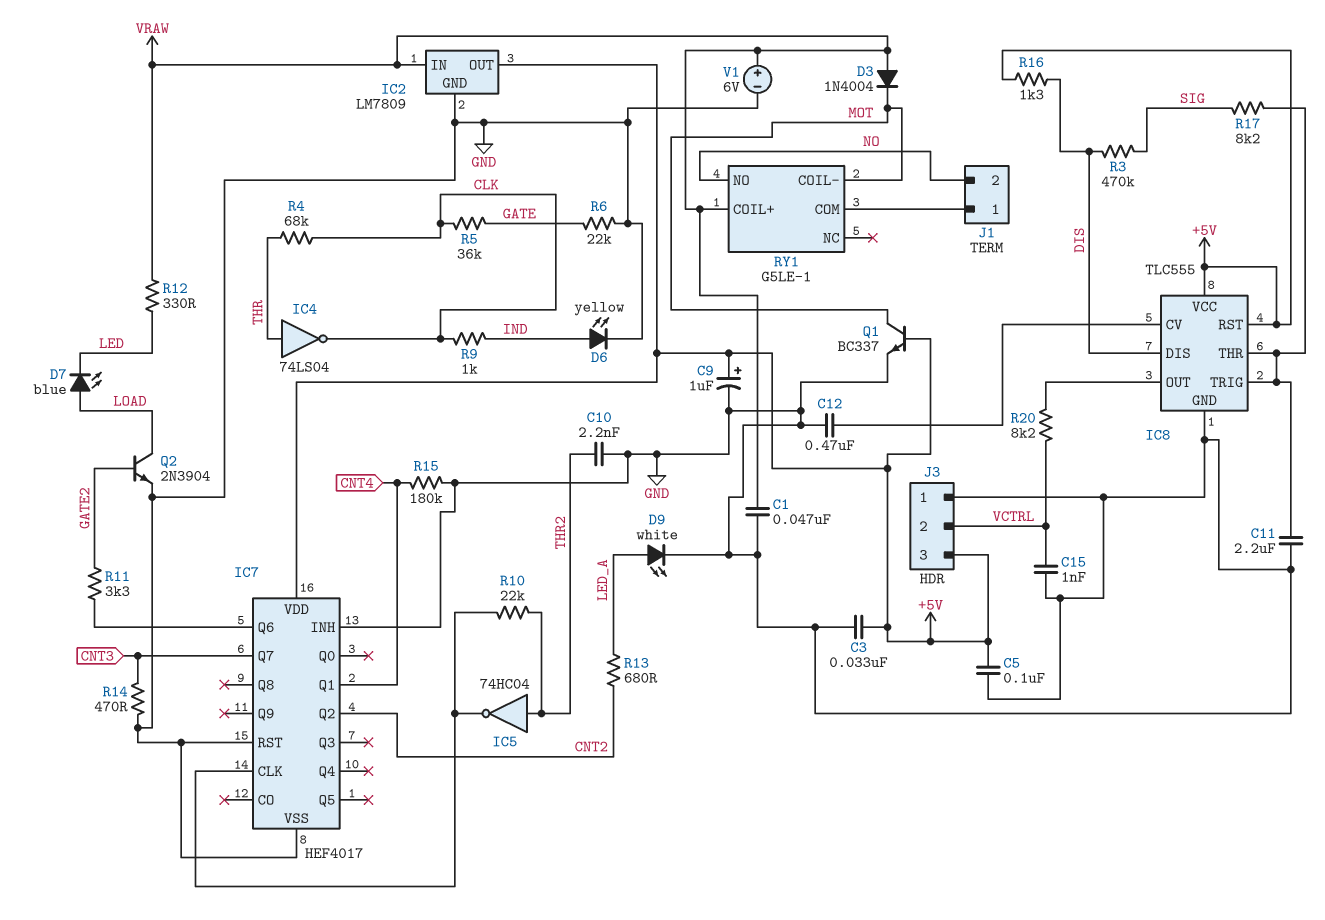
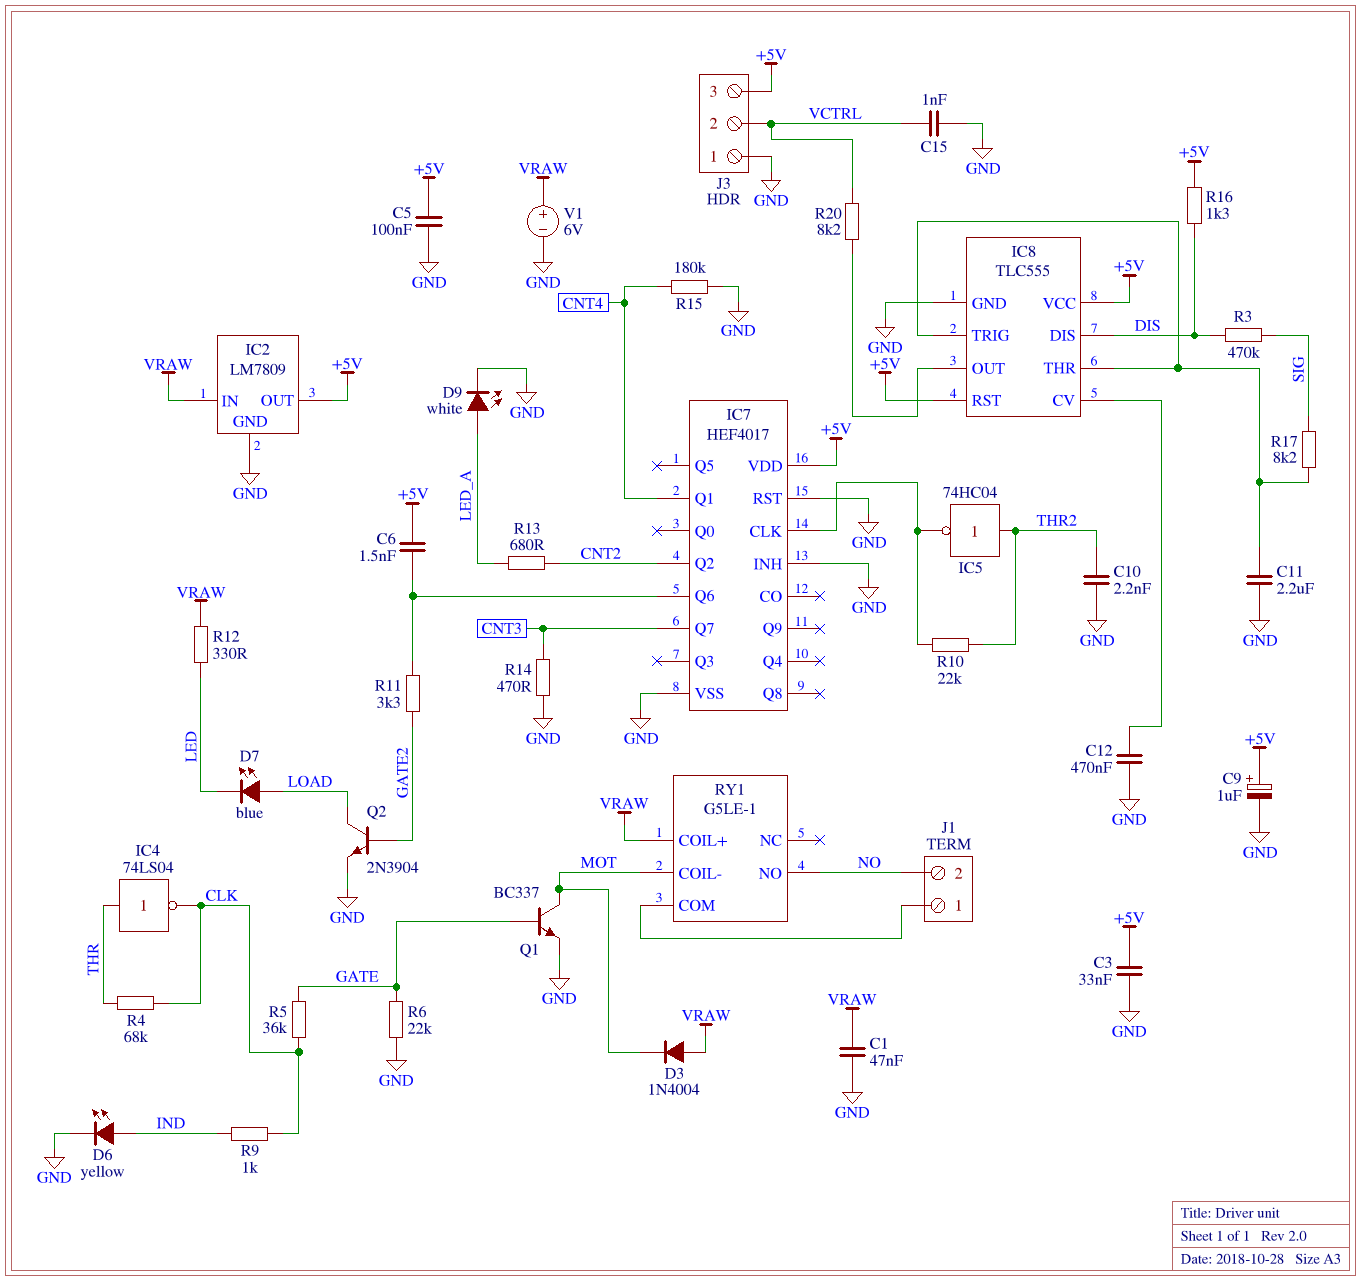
C6: none -> 1.5nF (+5V, IC7/Q6)
Q1: NPN BC337 (B +5V, C MOT, E GND) -> NPN BC337 (B GATE, C MOT, E GND)

